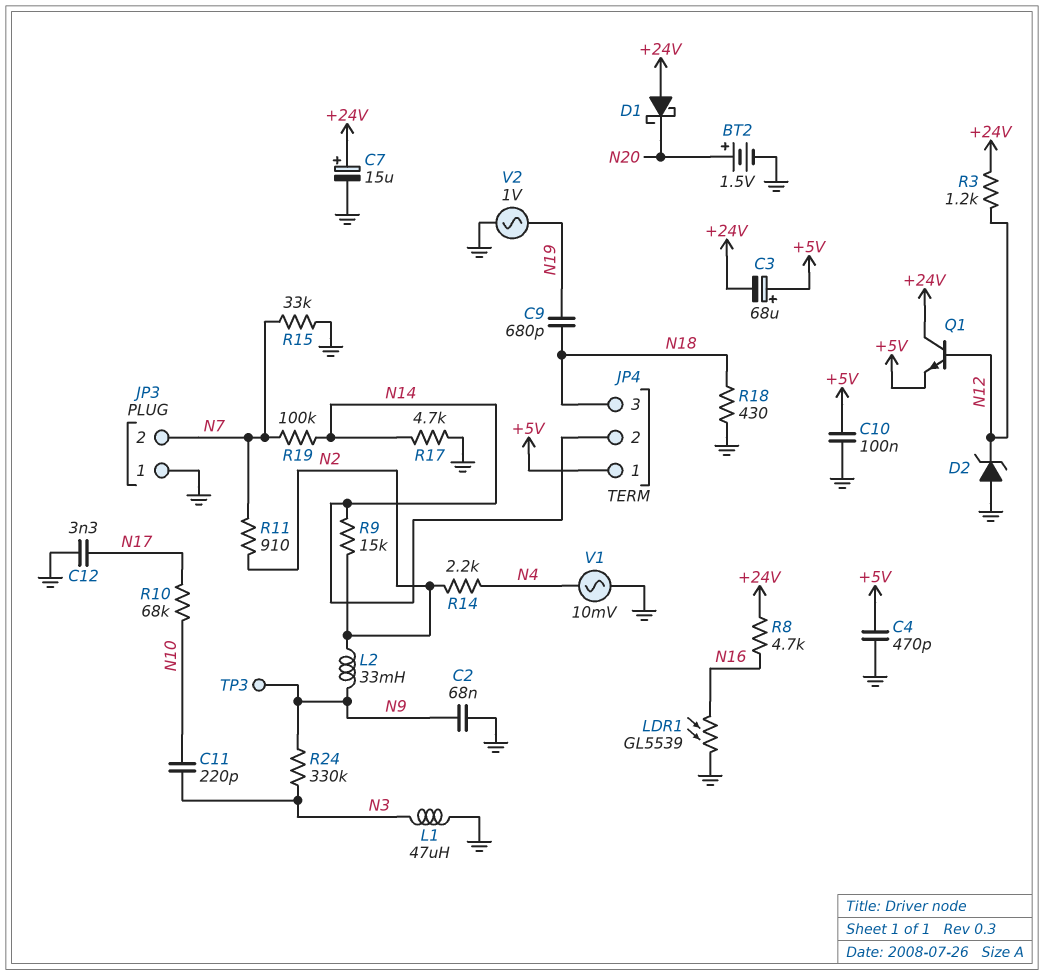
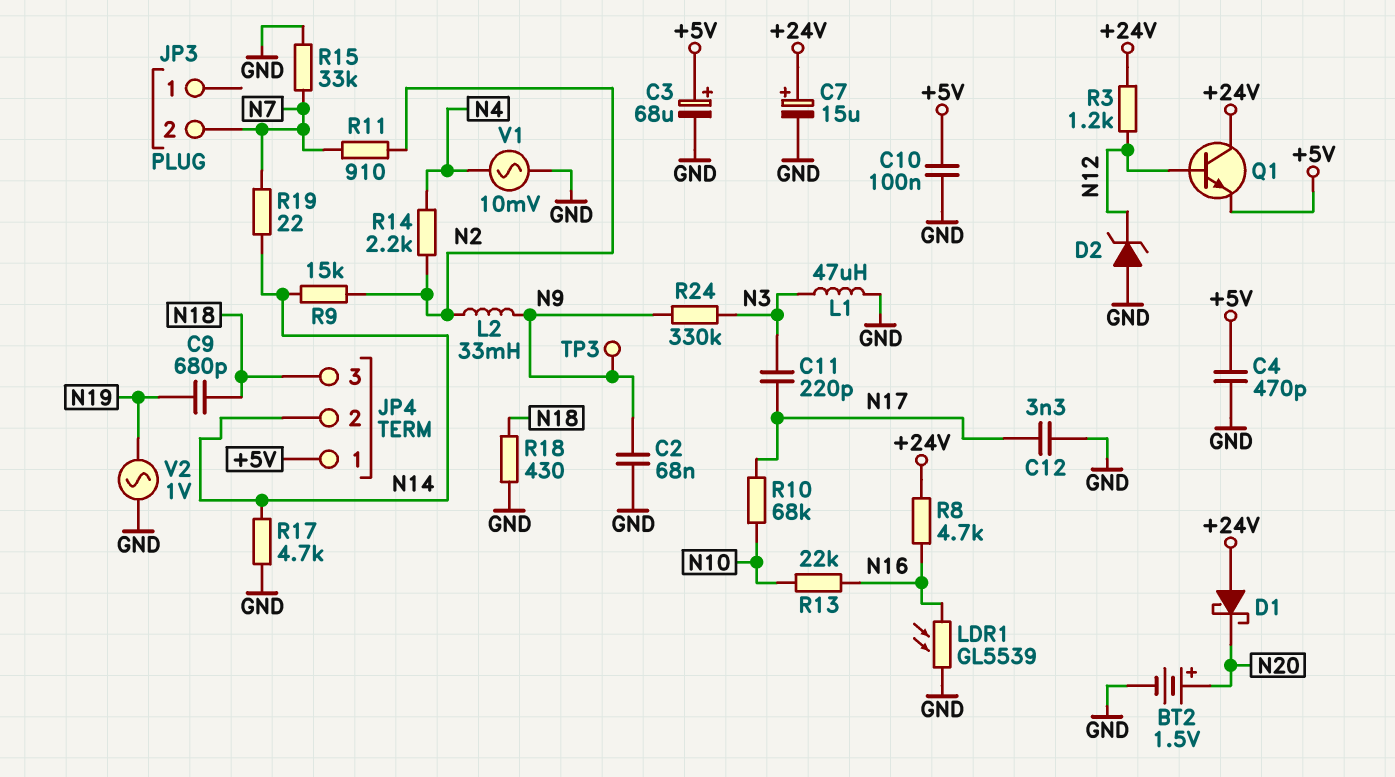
C3: 68uF (plus +5V, minus +24V) -> 68uF (plus +5V, minus GND)
C11: 220pF (N3, N10) -> 220pF (N3, N17)
JP3 pin 1: GND -> none
R13: none -> 22k (N10, N16)
R19: 100k (N7, N14) -> 22 (N7, N14)

